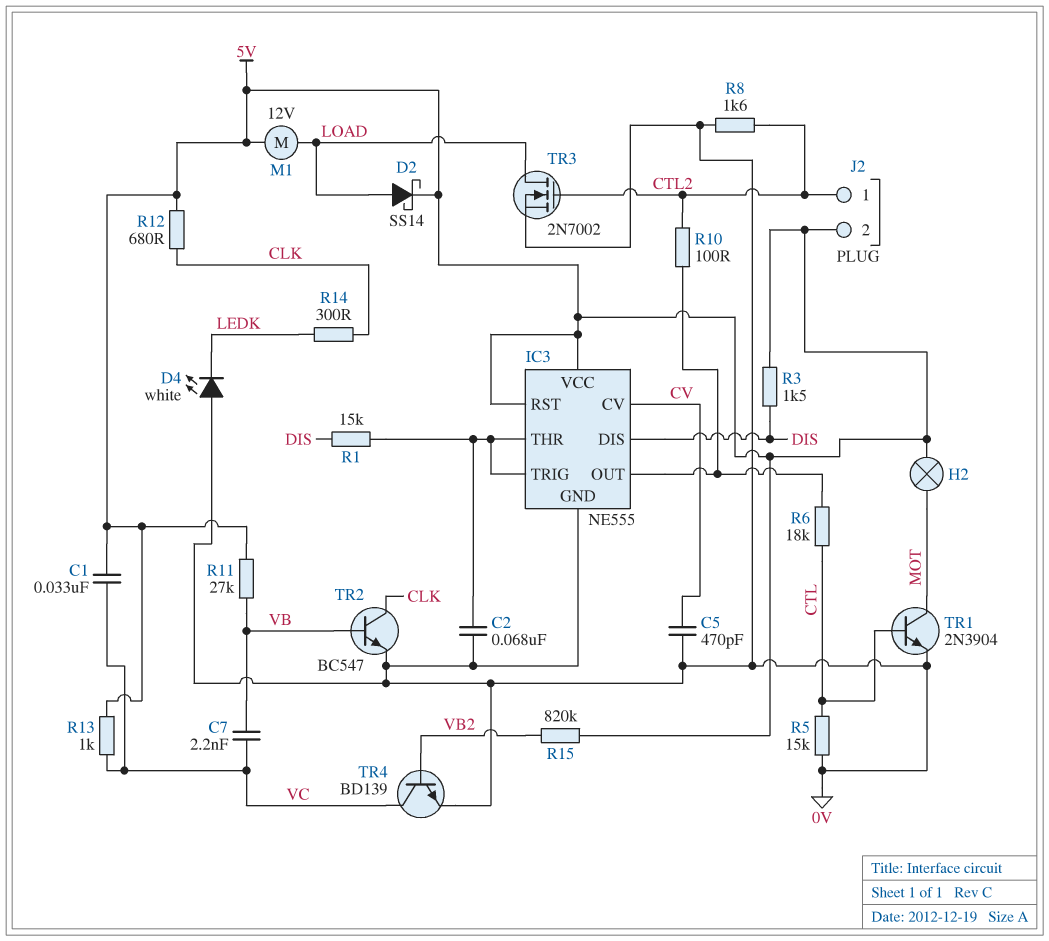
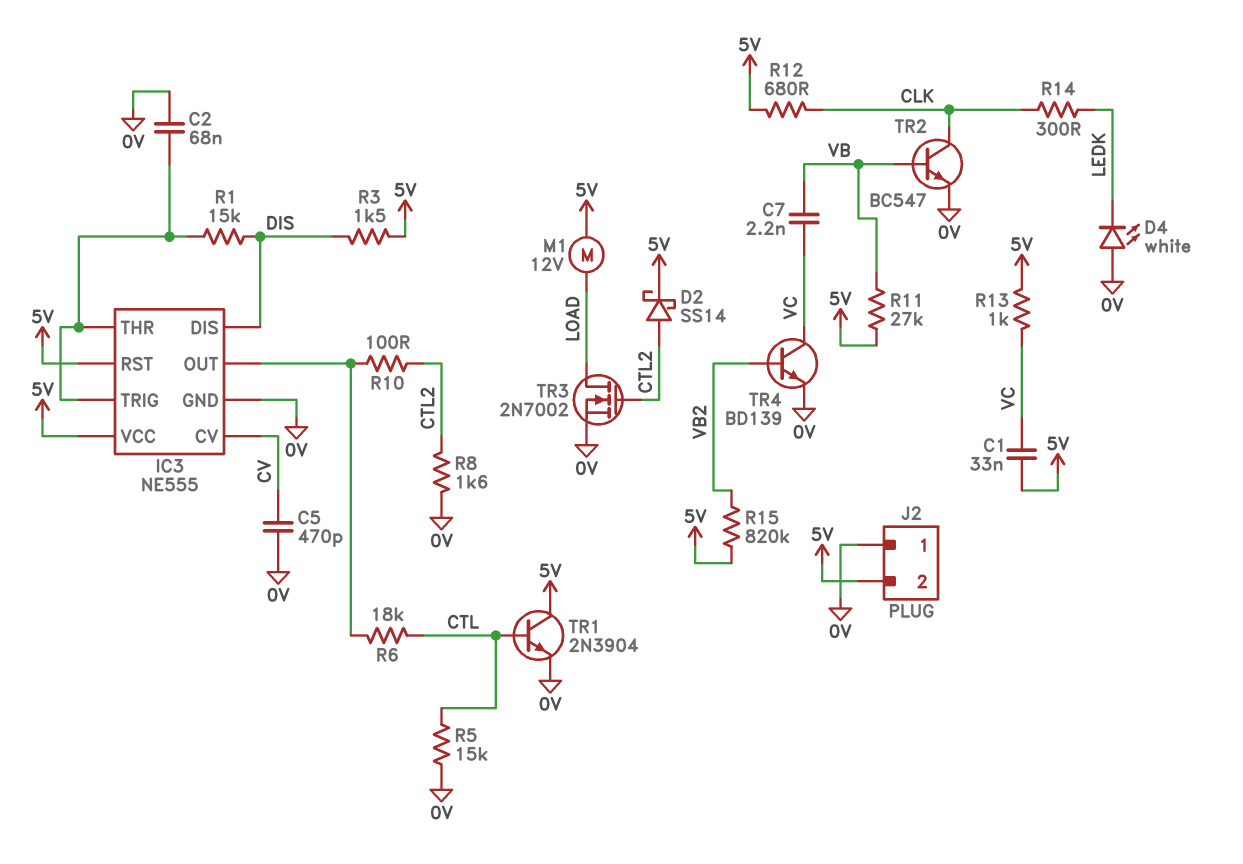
D2: schottky SS14 (A LOAD, K 5V) -> schottky SS14 (A CTL2, K 5V)
H2: lamp (5V, MOT) -> none
J2 pin 1: CTL2 -> 0V
TR1: NPN 2N3904 (B CTL, C MOT, E 0V) -> NPN 2N3904 (B CTL, C 5V, E 0V)

